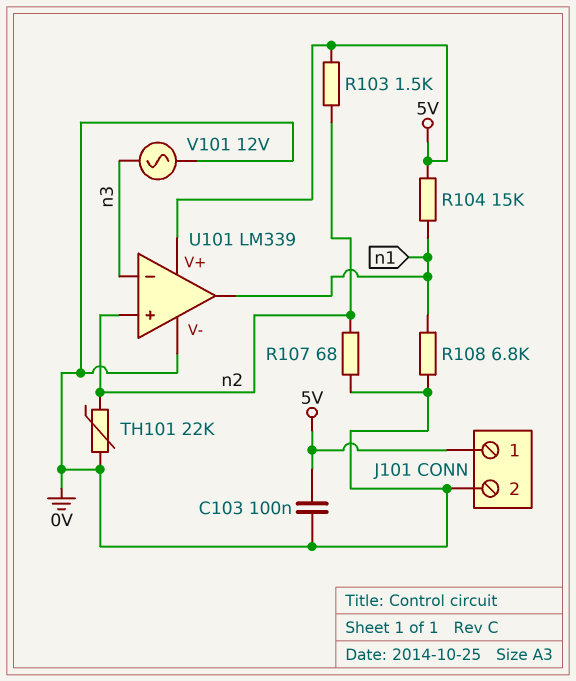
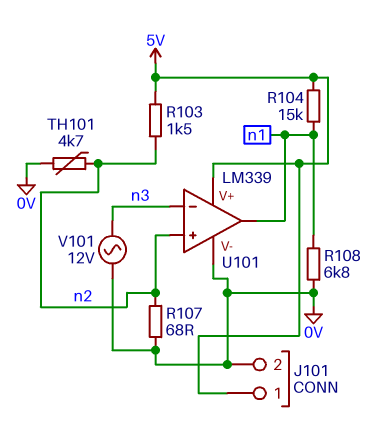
C103: 100nF (0V, 5V) -> none
TH101: 22k (0V, n2) -> 4.7k (0V, n2)

